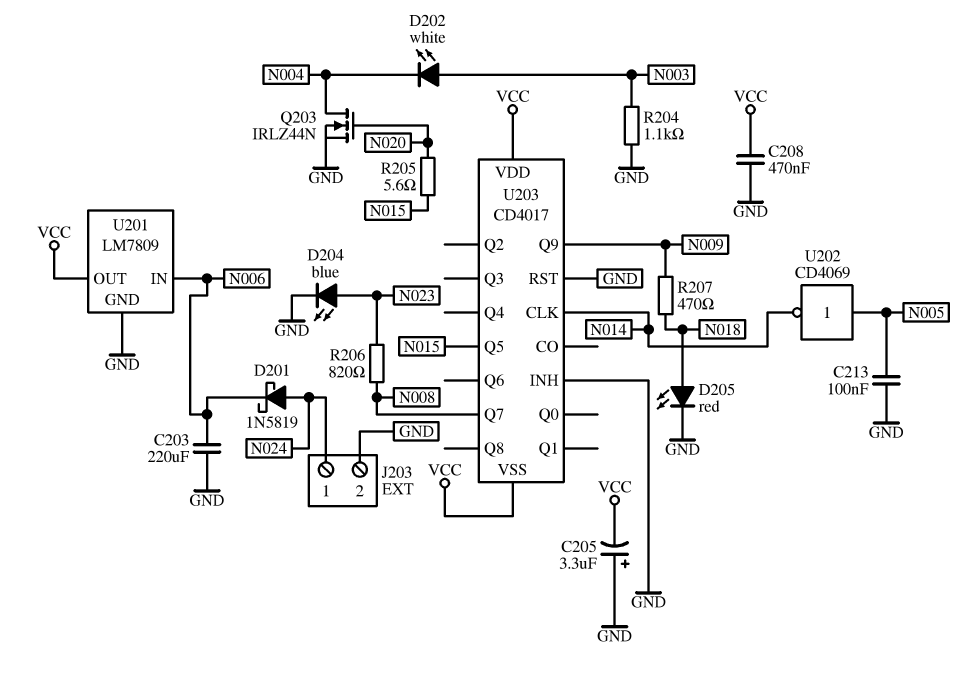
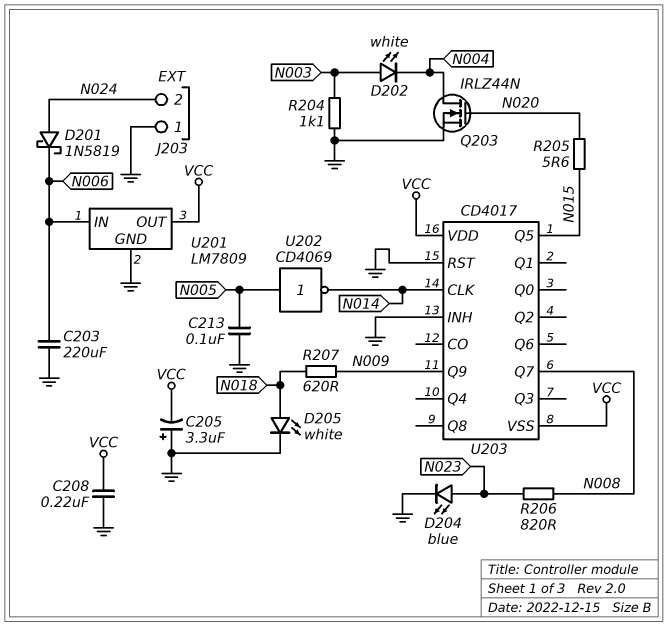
C208: 470nF (GND, VCC) -> 220nF (GND, VCC)
D205: LED red (A N018, K GND) -> LED white (A N018, K GND)
J203 pin 1: N024 -> GND
J203 pin 2: GND -> N024
R207: 470 (N009, N018) -> 620 (N009, N018)

